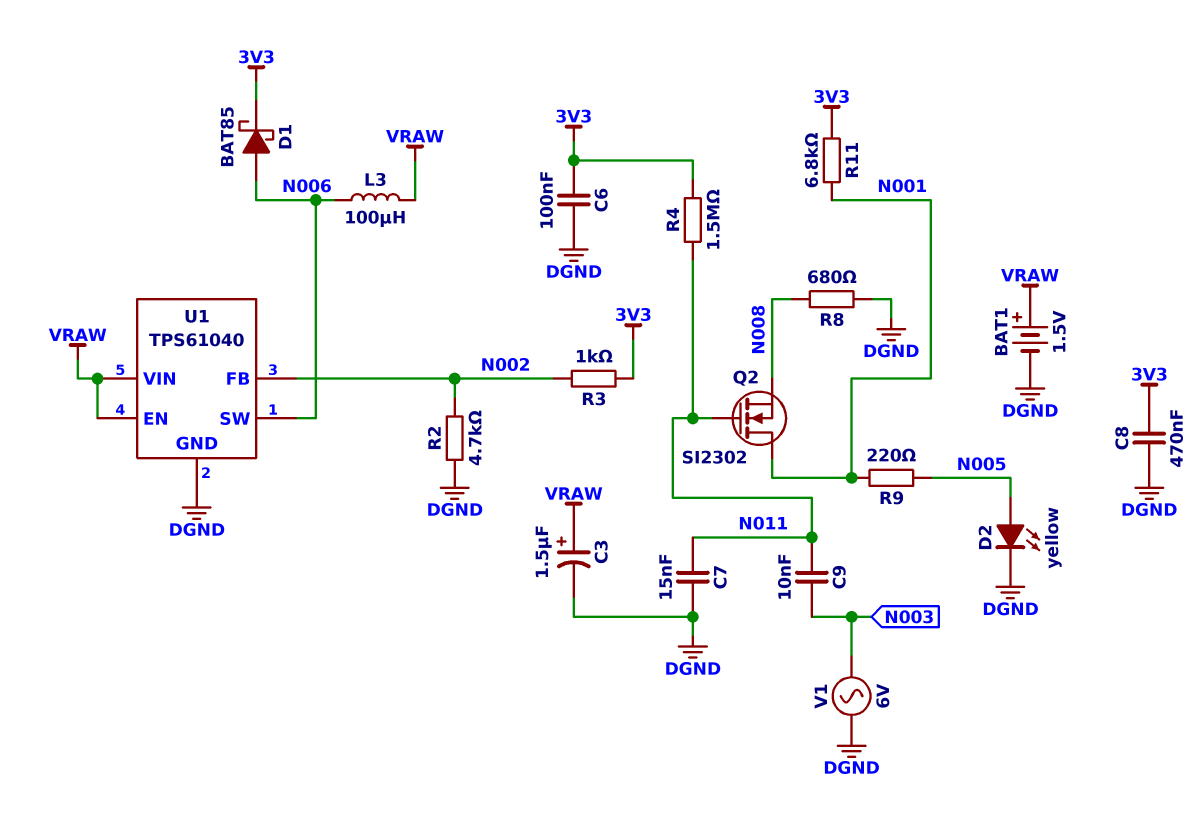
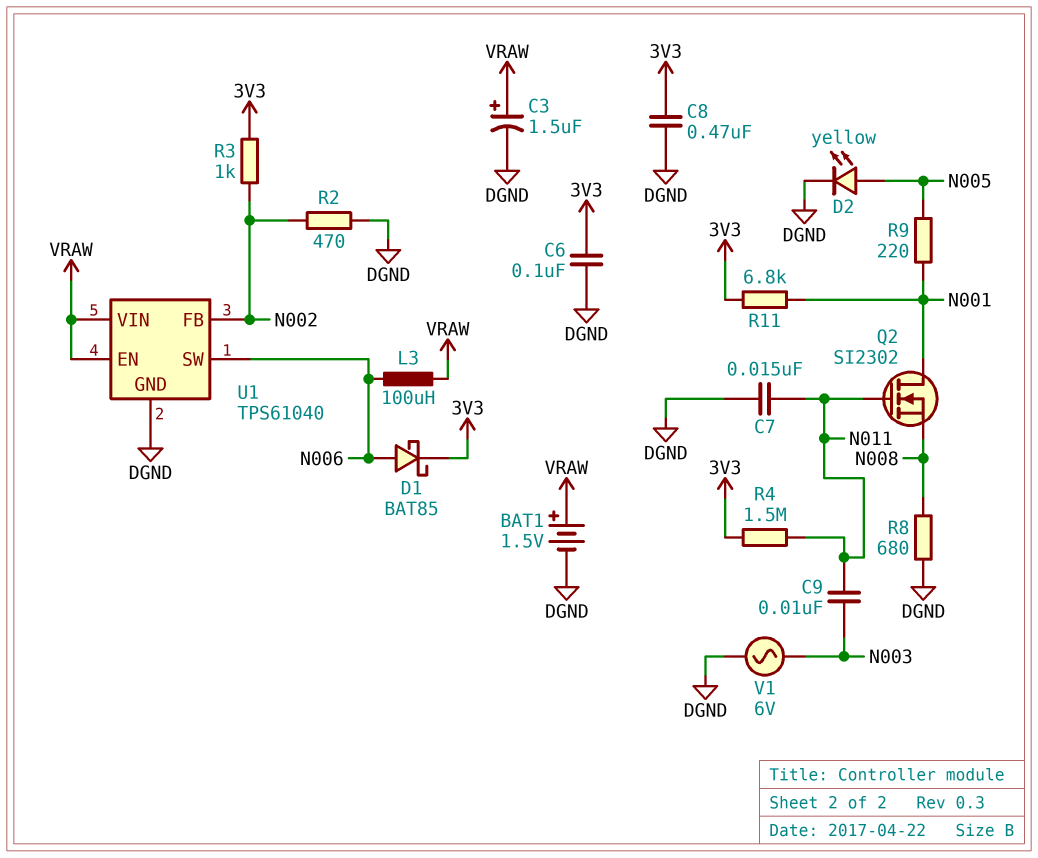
R2: 4.7k (DGND, N002) -> 470 (DGND, N002)

